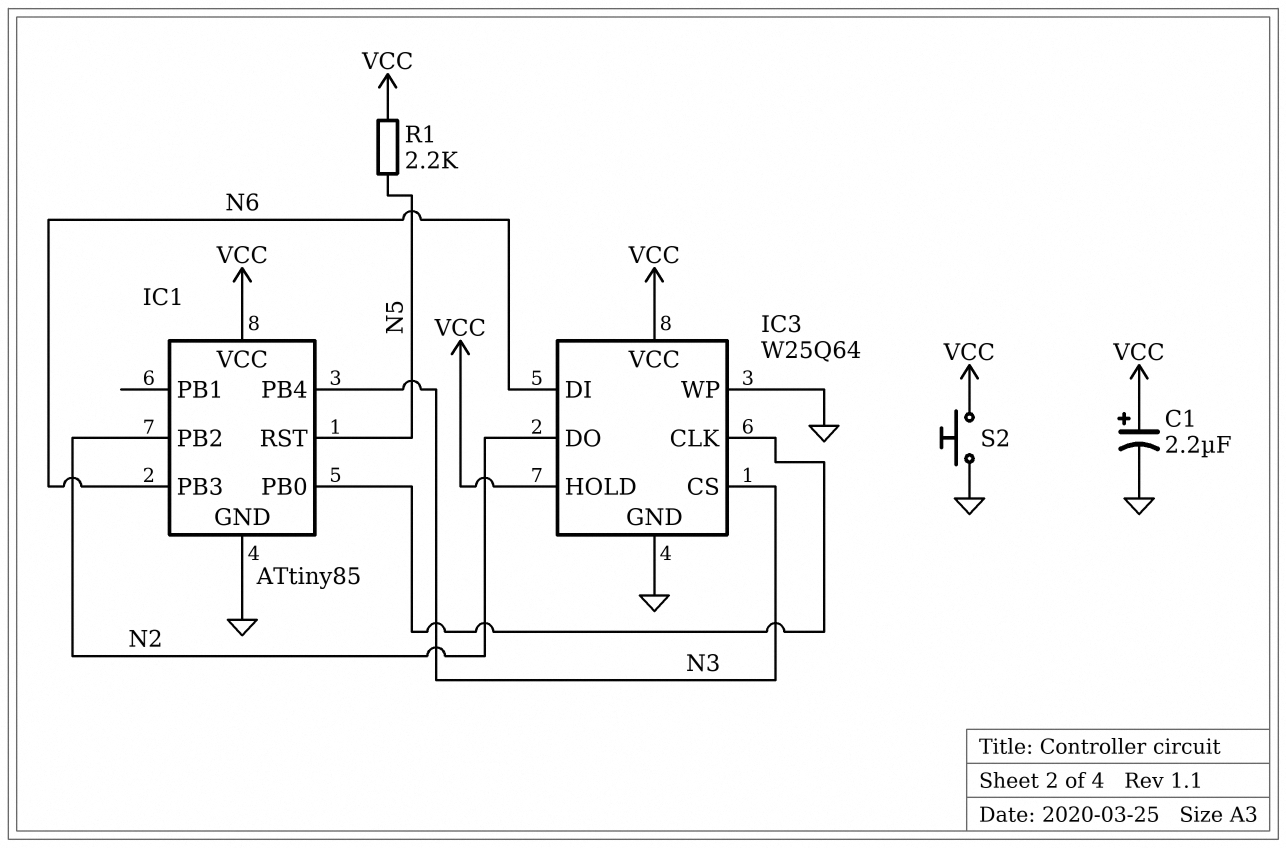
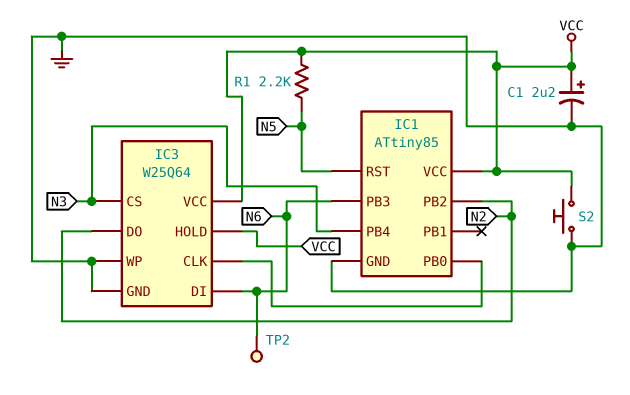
TP2: none -> test point (N6)

